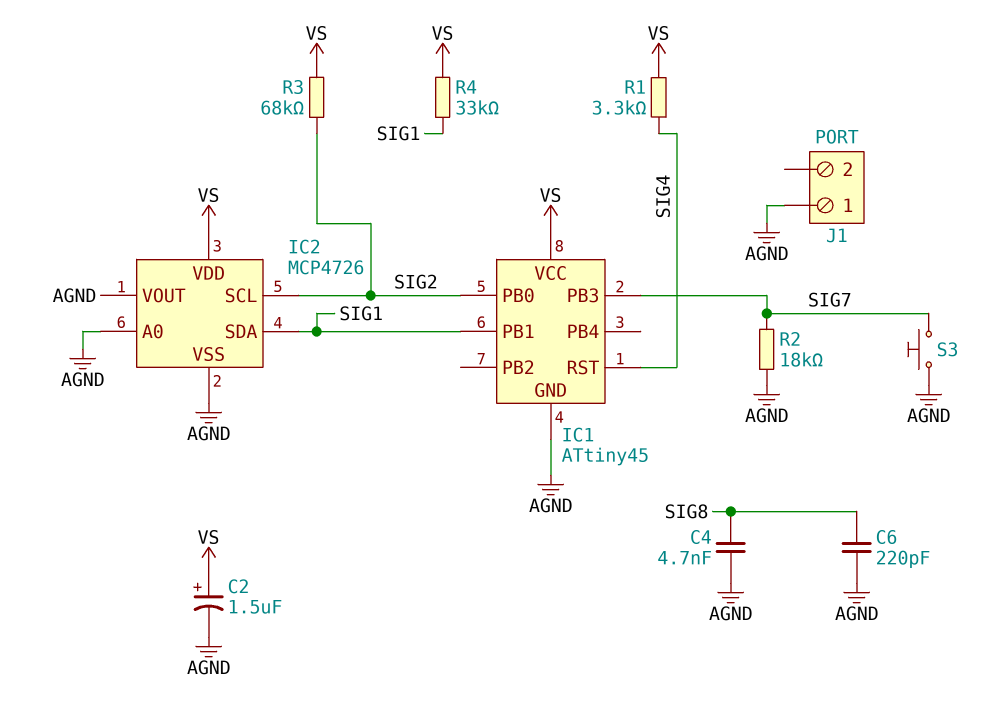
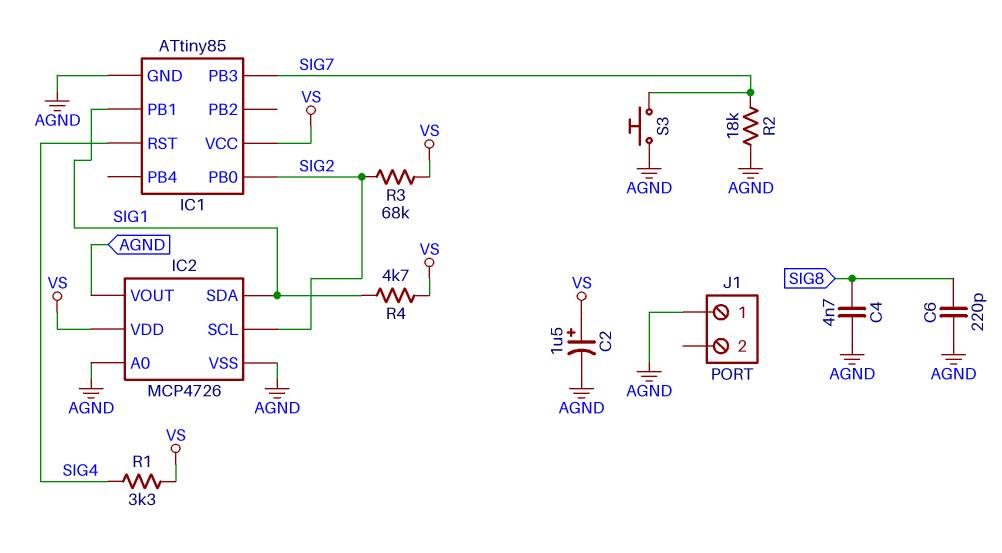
IC1: ATtiny45 -> ATtiny85
R4: 33k (SIG1, VS) -> 4.7k (SIG1, VS)

